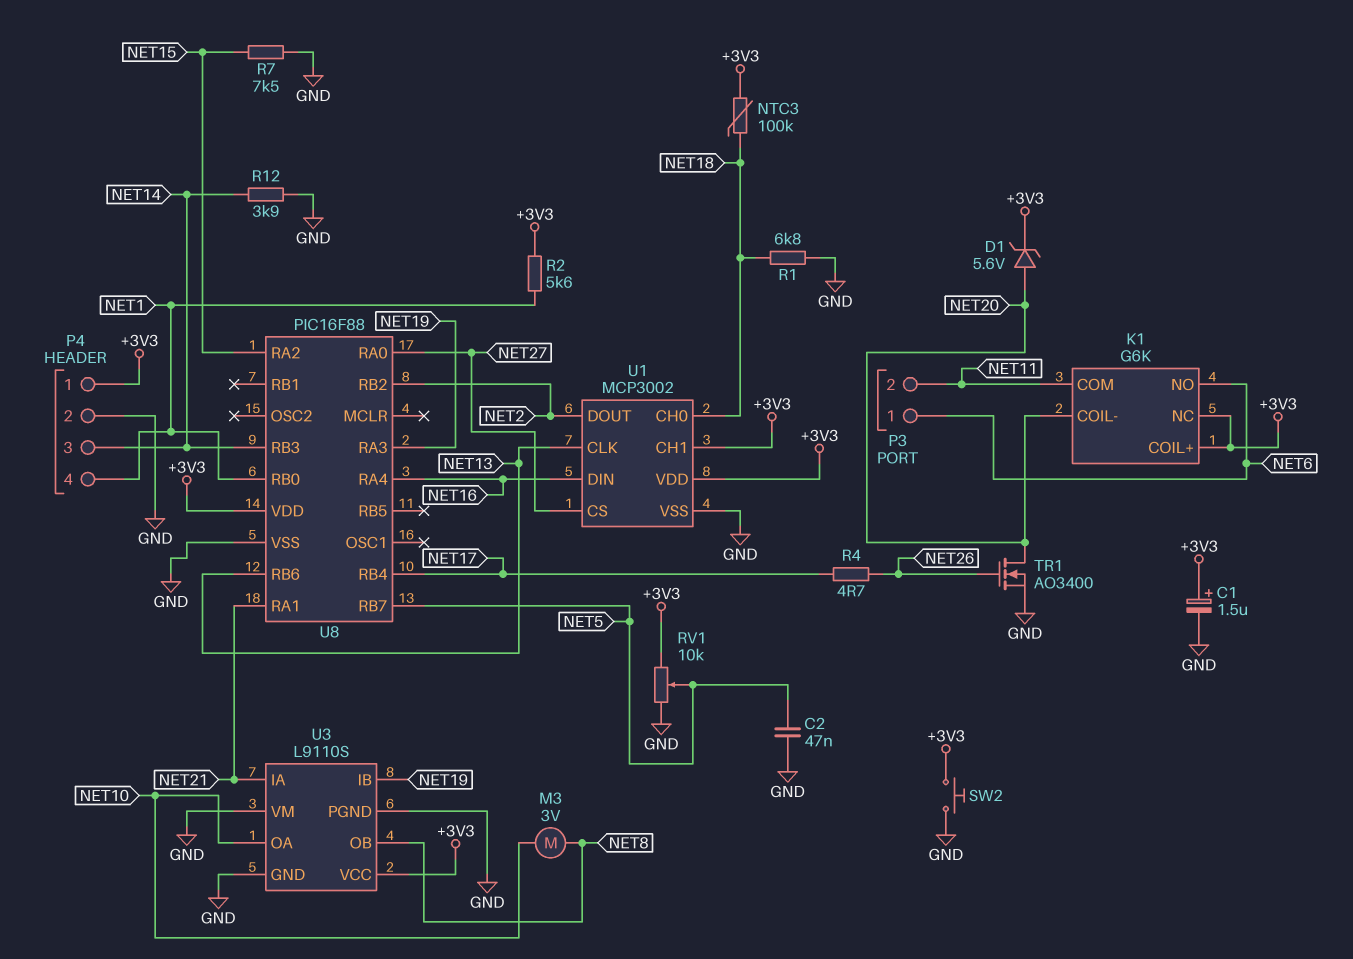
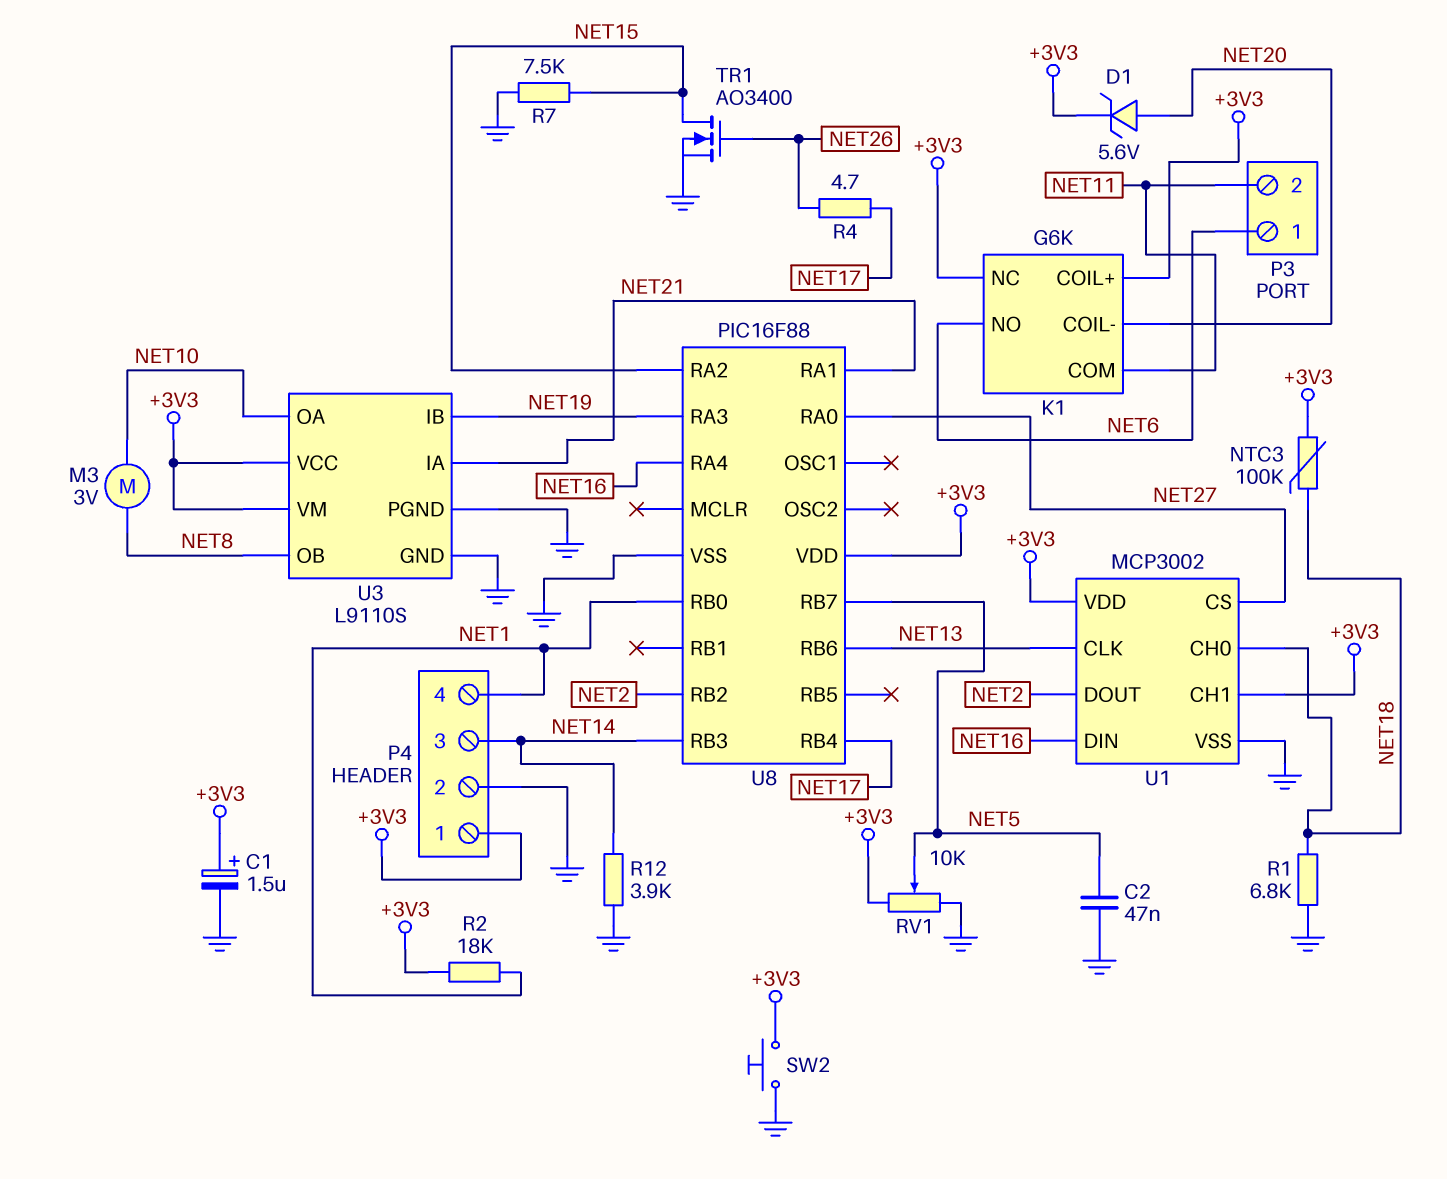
R2: 5.6k (+3V3, NET1) -> 18k (+3V3, NET1)
TR1: NMOS AO3400 (G NET26, D NET20, S GND) -> NMOS AO3400 (G NET26, D NET15, S GND)
U3 pin VM: GND -> +3V3

